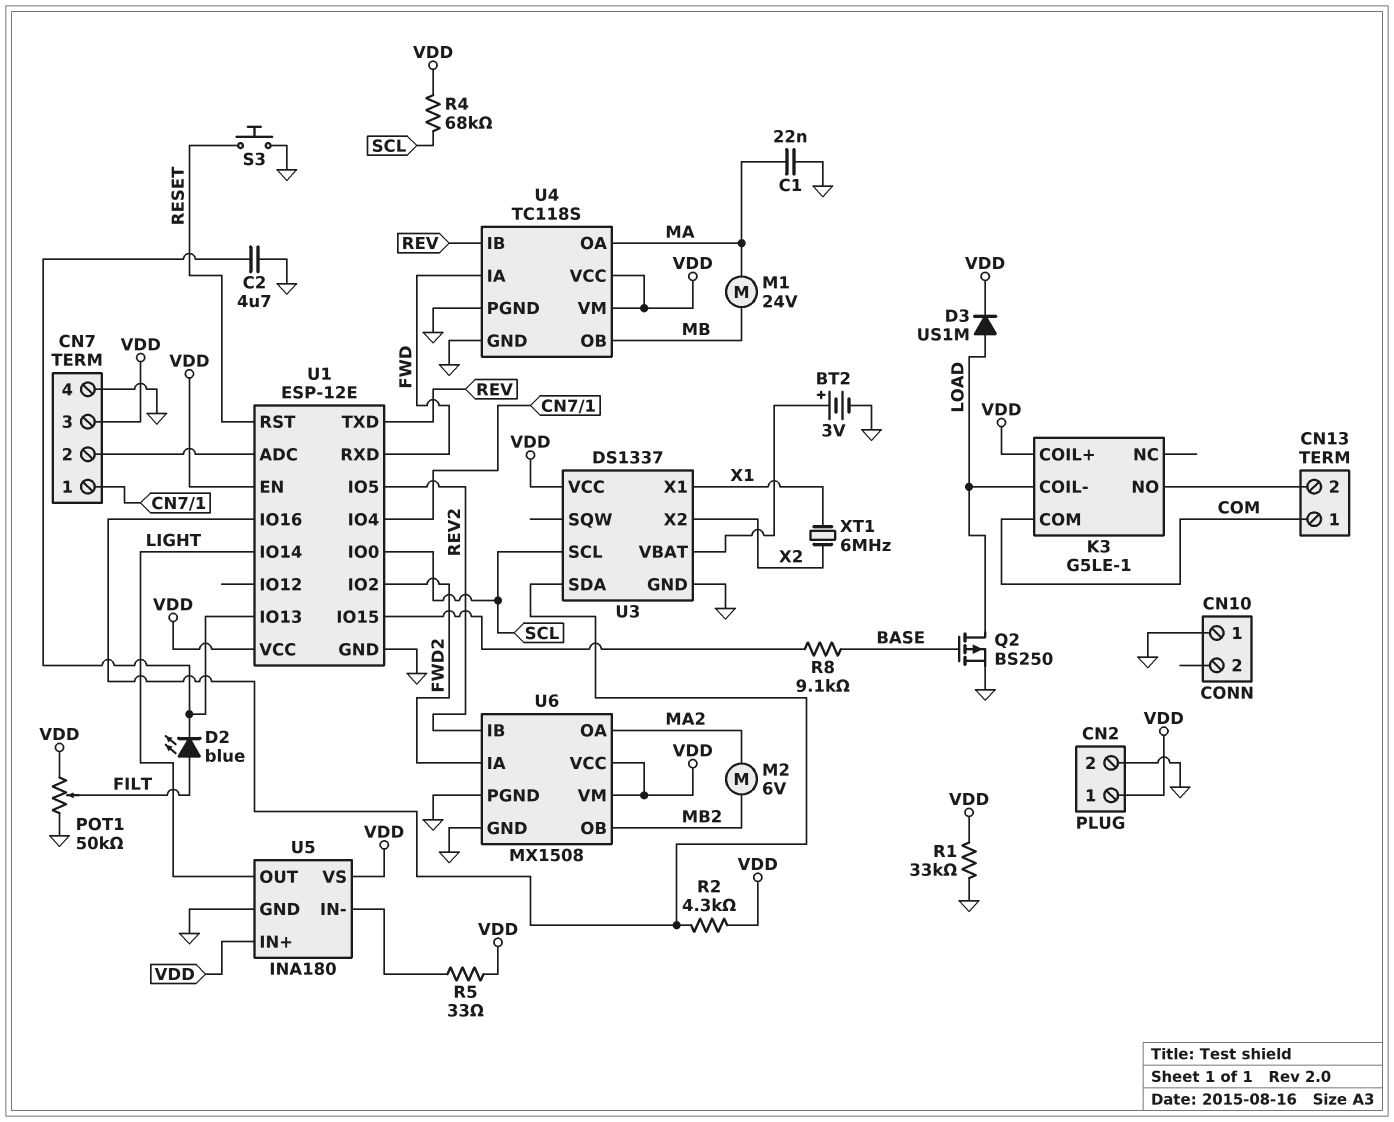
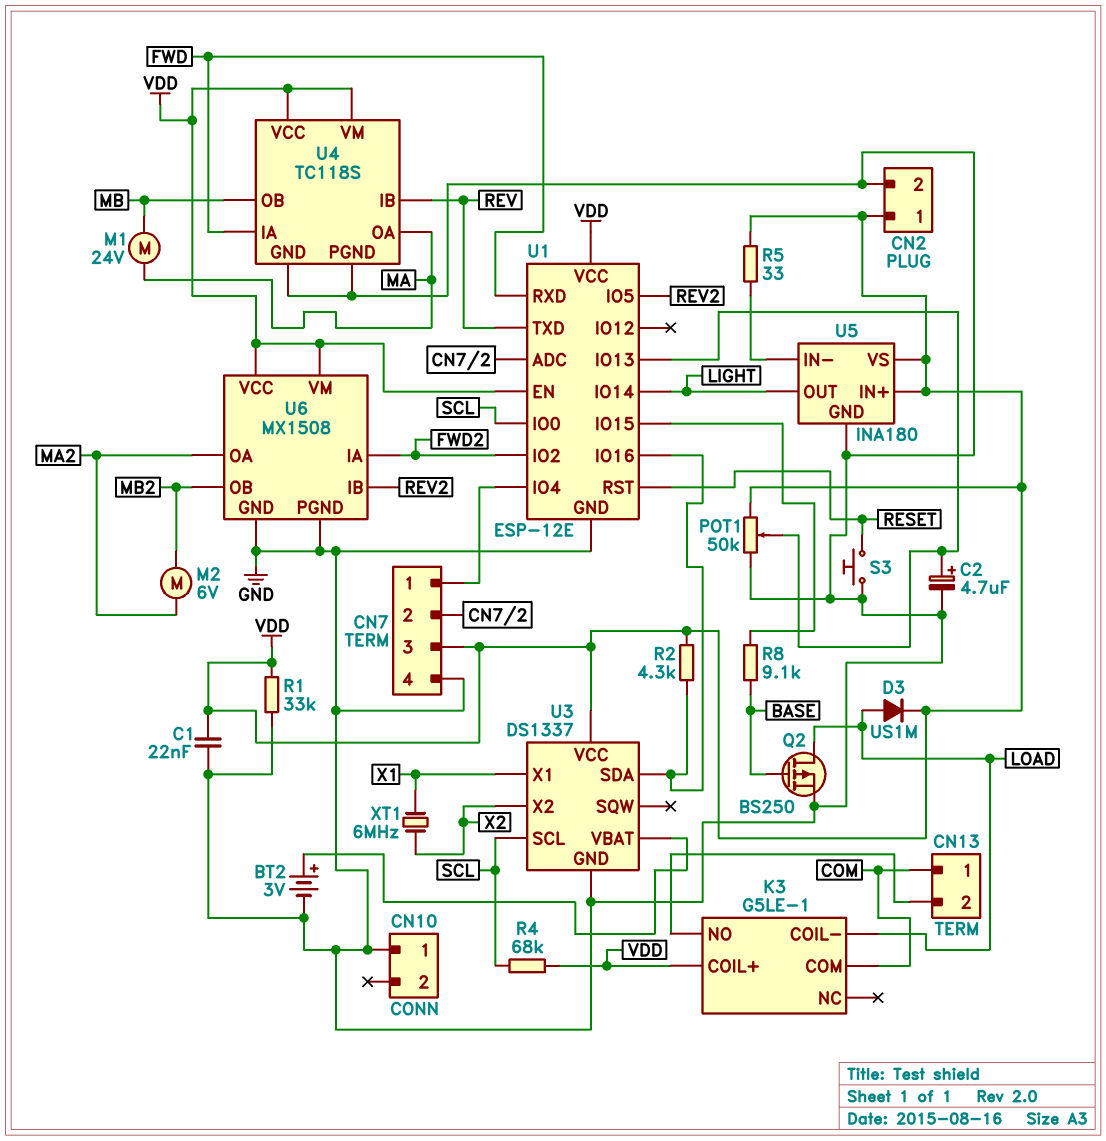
C1: 22nF (GND, MA) -> 22nF (GND, VDD)
C2: 4.7uF (GND, U1/IO13) -> 4.7uF (plus U1/IO13, minus GND)
D2: LED blue (A FILT, K U1/IO13) -> none
POT1: 50k (GND, VDD, wiper FILT) -> 50k (GND, VDD, wiper U1/IO13)

